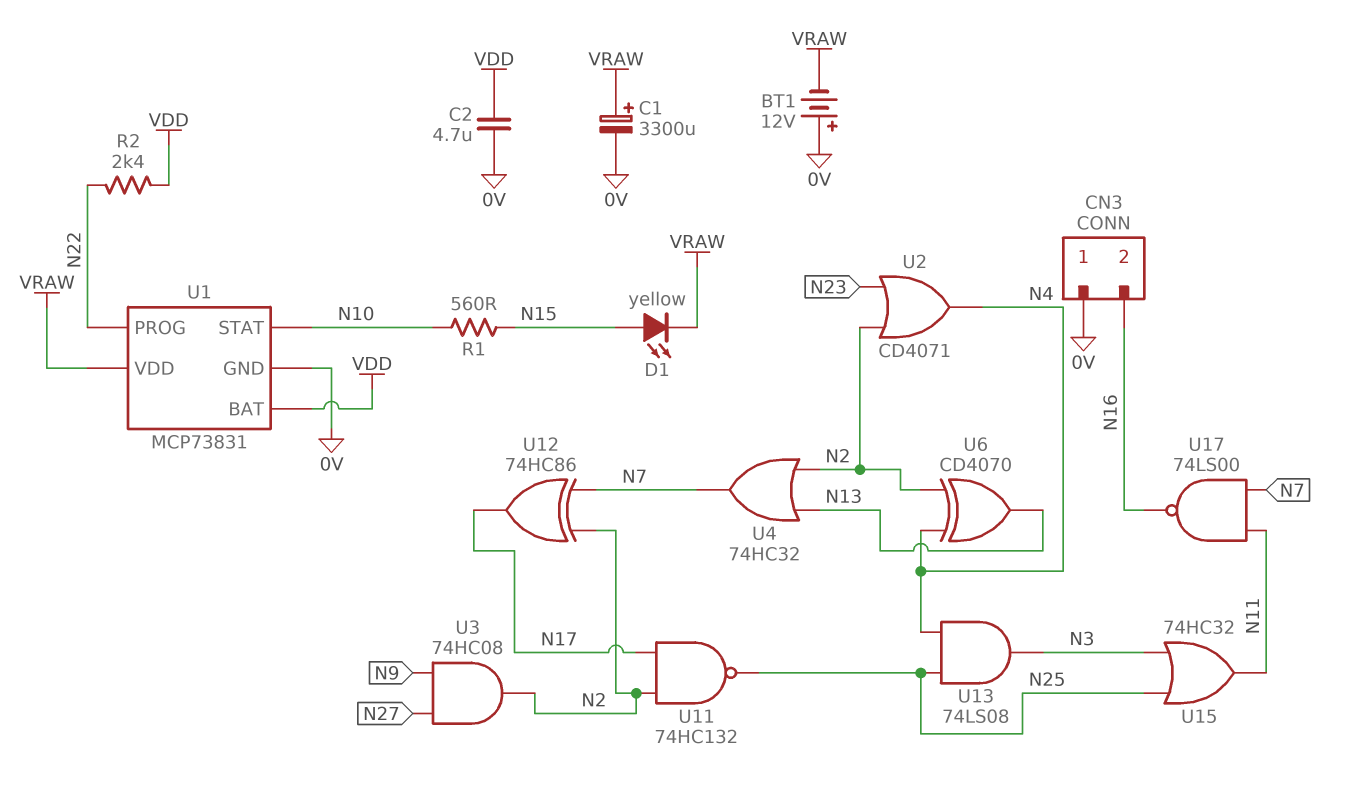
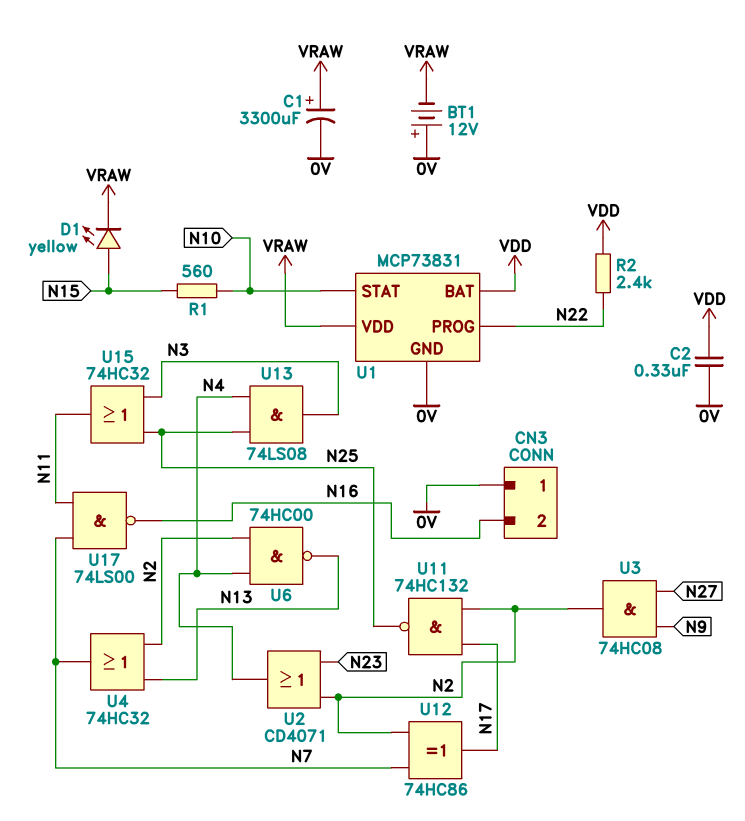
C2: 4.7uF (0V, VDD) -> 330nF (0V, VDD)
U6: XOR CD4070 (in N2, in N4, out N13) -> NAND 74HC00 (in N2, in N4, out N13)

